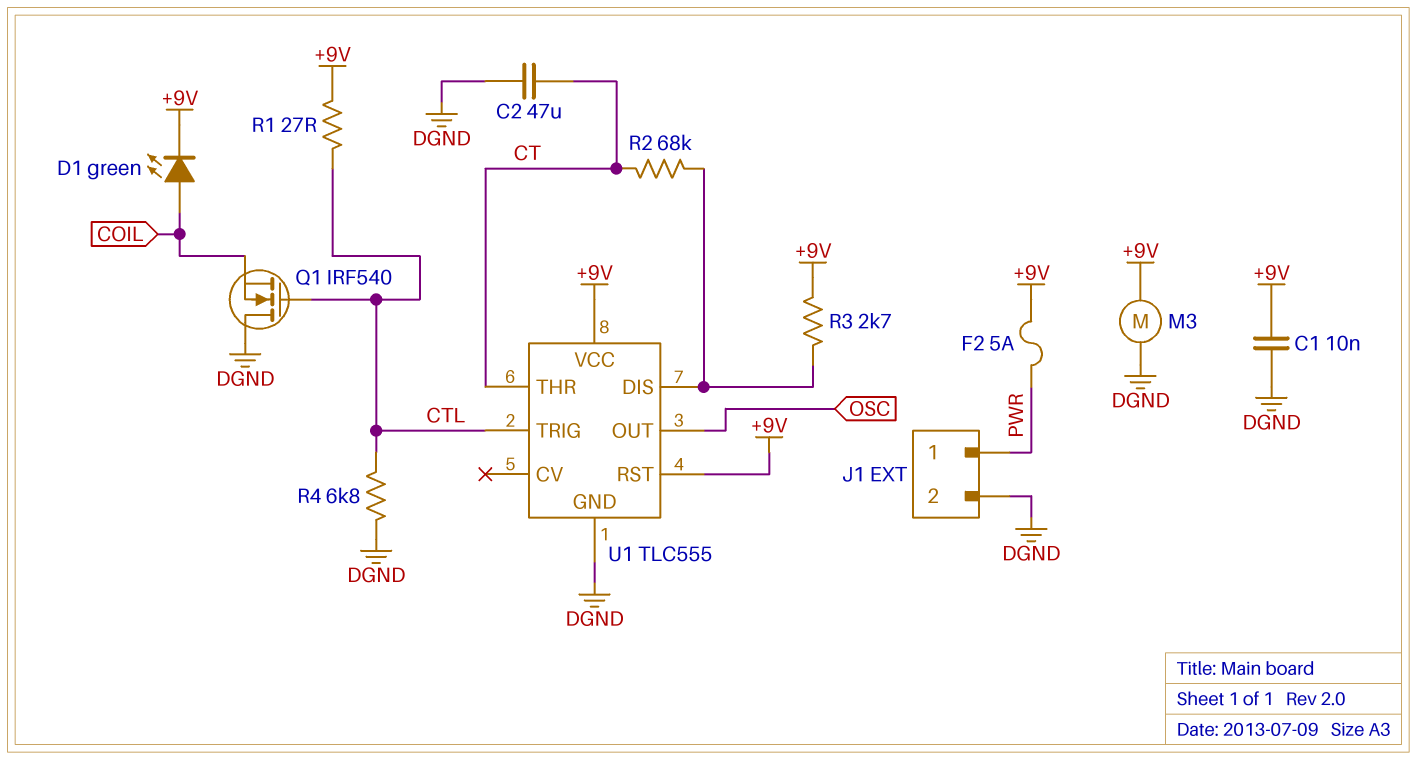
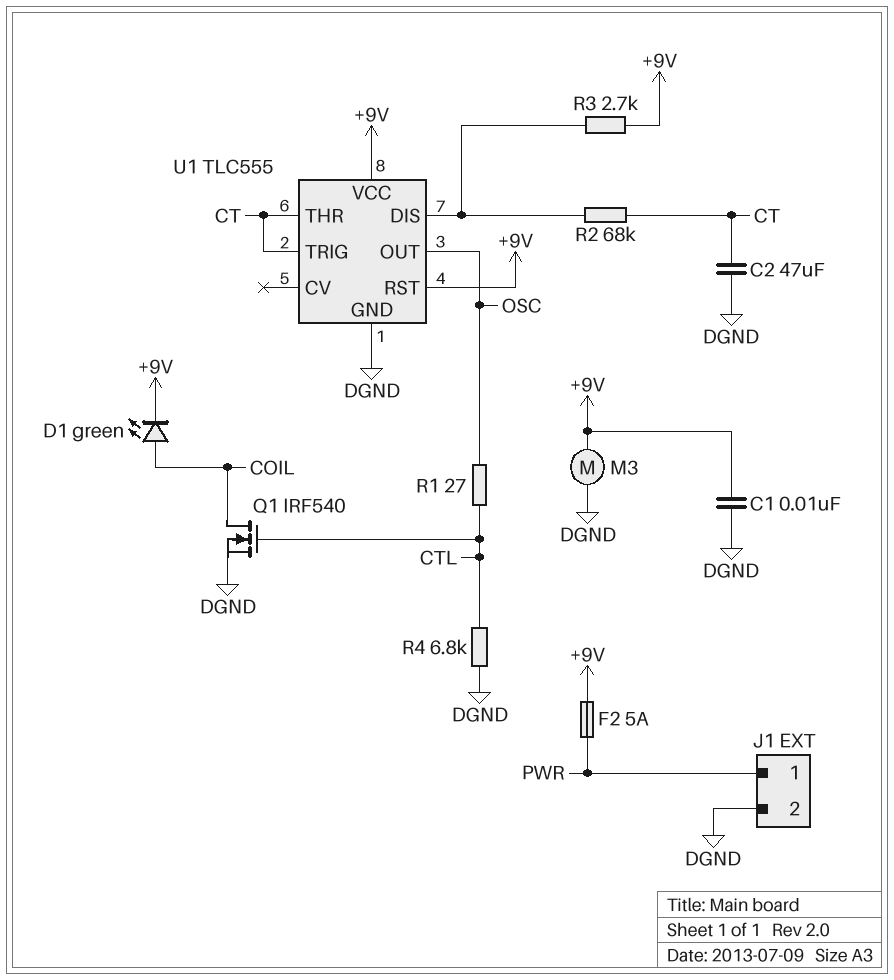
Q1: NMOS IRF540 (G CTL, D DGND, S COIL) -> NMOS IRF540 (G CTL, D COIL, S DGND)
R1: 27 (+9V, CTL) -> 27 (CTL, OSC)
U1 pin TRIG: CTL -> CT

